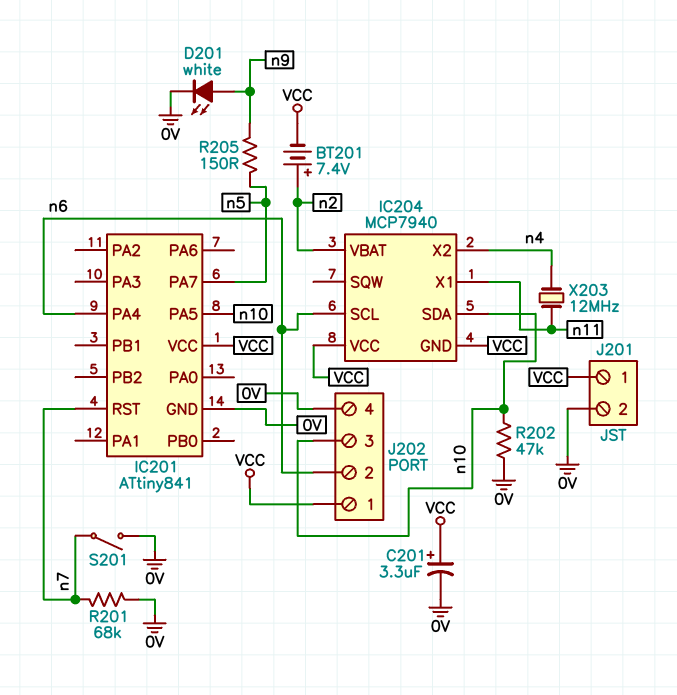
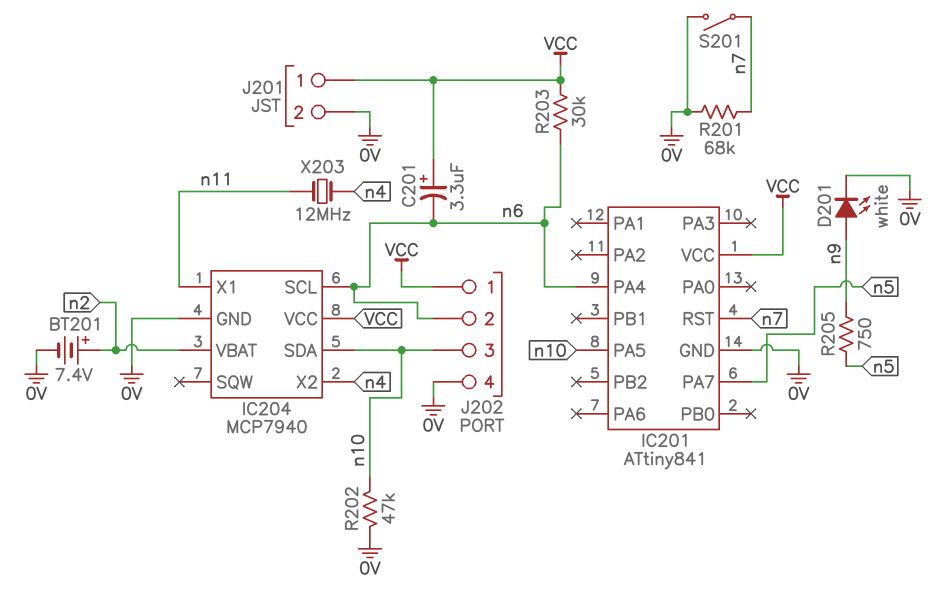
BT201: 7.4V (plus n2, minus VCC) -> 7.4V (plus n2, minus 0V)
C201: 3.3uF (plus VCC, minus 0V) -> 3.3uF (plus VCC, minus n6)
IC204 pin GND: VCC -> 0V
R203: none -> 30k (VCC, n6)
R205: 150 (n5, n9) -> 750 (n5, n9)

